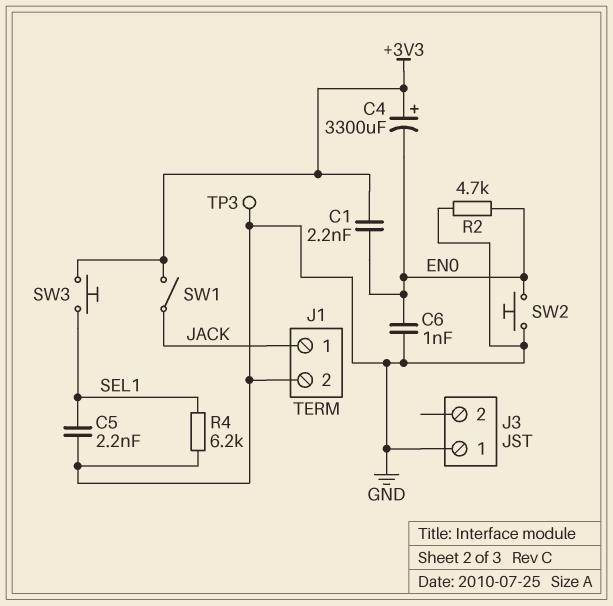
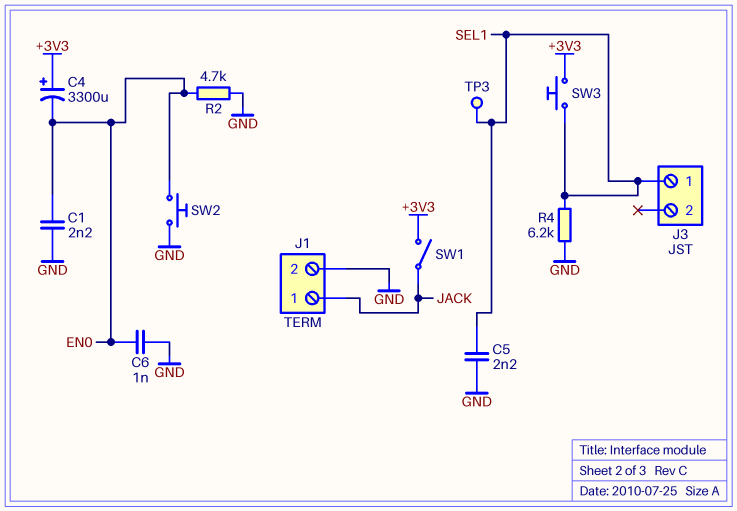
C1: 2.2nF (+3V3, EN0) -> 2.2nF (EN0, GND)
J3 pin 1: GND -> SEL1
TP3: test point (GND) -> test point (SEL1)

